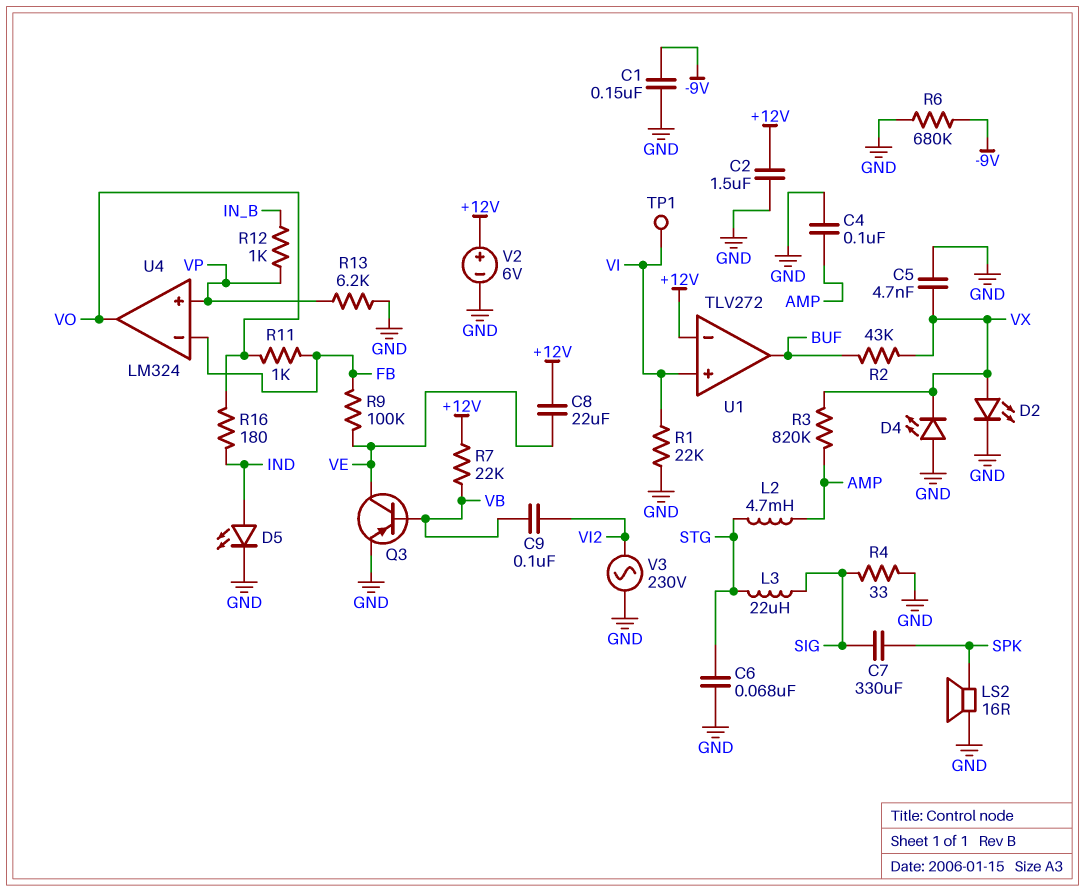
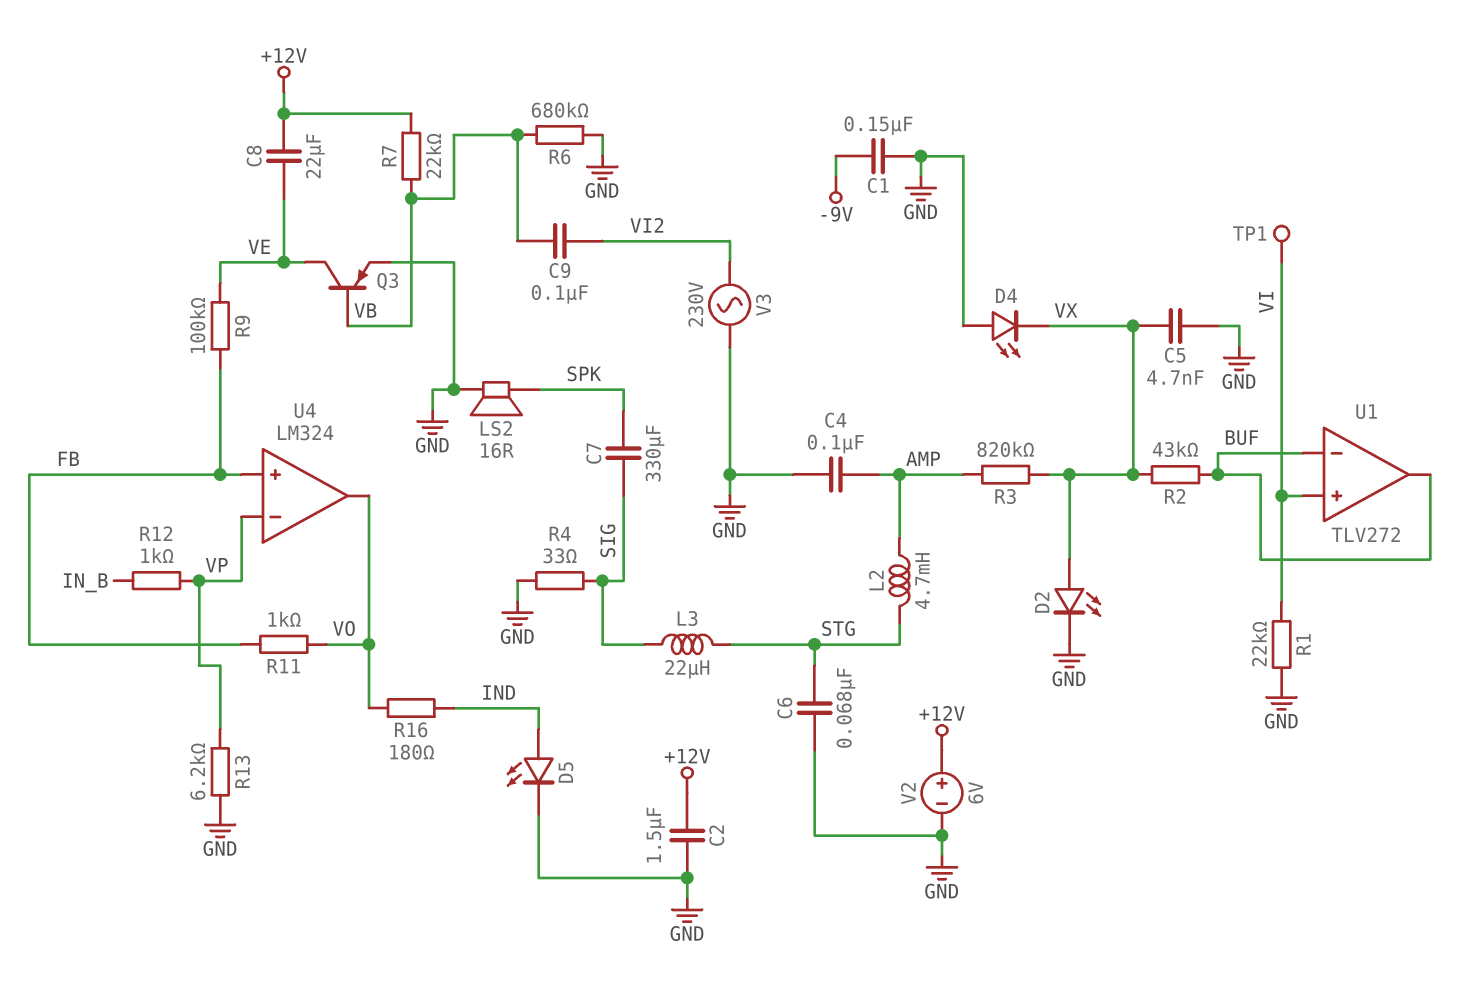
R6: 680k (-9V, GND) -> 680k (GND, VB)
U1 pin in-: +12V -> BUF
U4 pin in+: VP -> FB
U4 pin in-: FB -> VP

